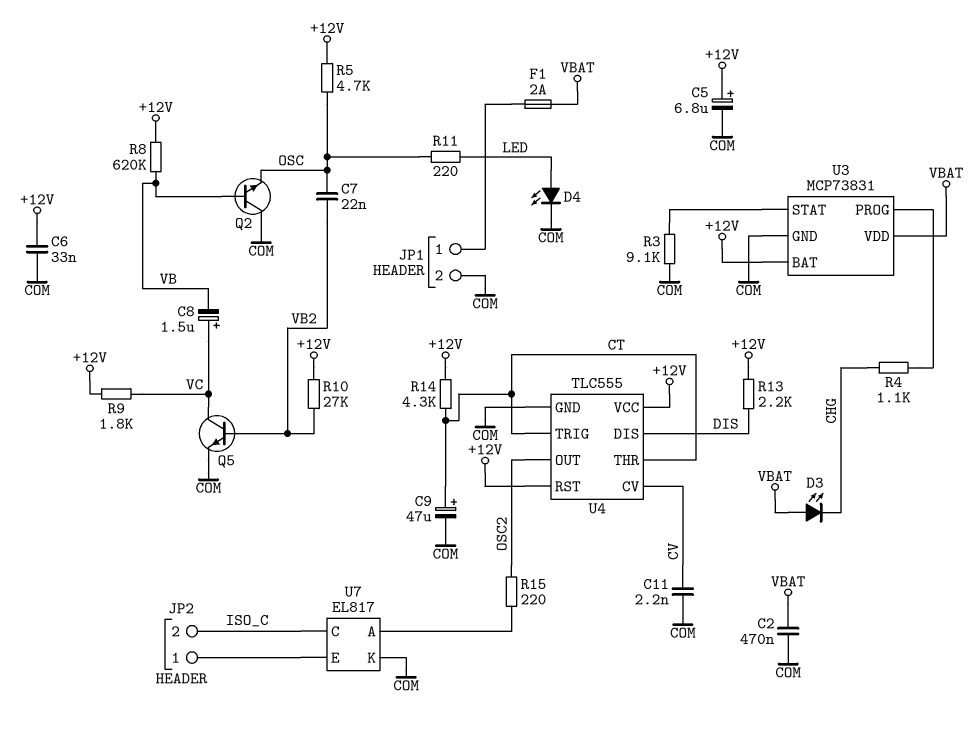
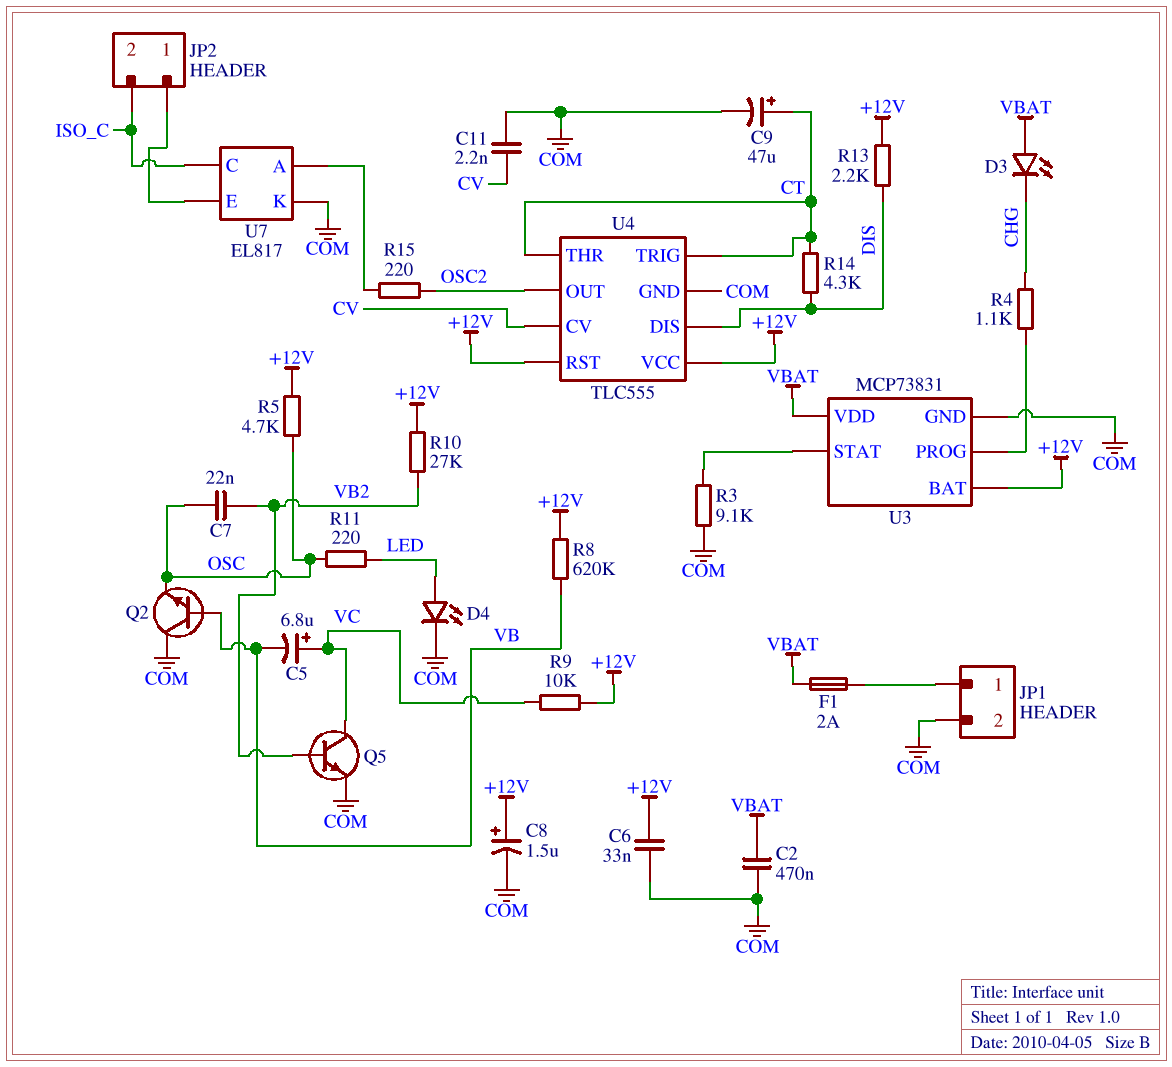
C5: 6.8uF (plus +12V, minus COM) -> 6.8uF (plus VC, minus VB)
C8: 1.5uF (plus VC, minus VB) -> 1.5uF (plus +12V, minus COM)
R9: 1.8k (+12V, VC) -> 10k (+12V, VC)
R14: 4.3k (+12V, CT) -> 4.3k (CT, DIS)

